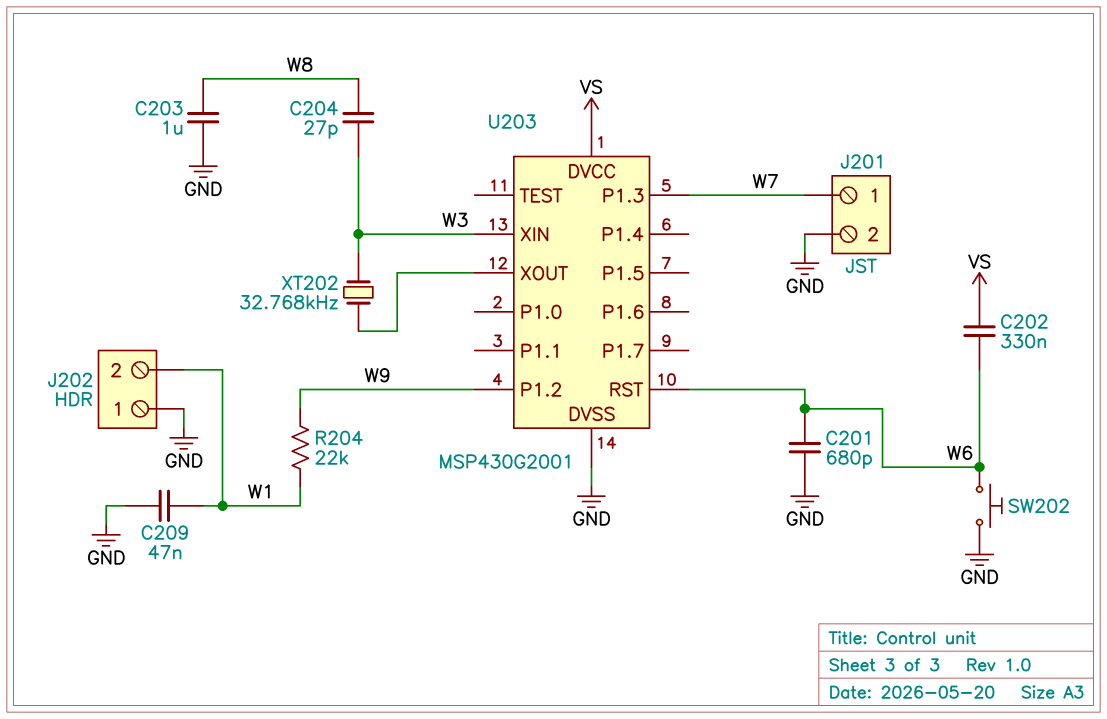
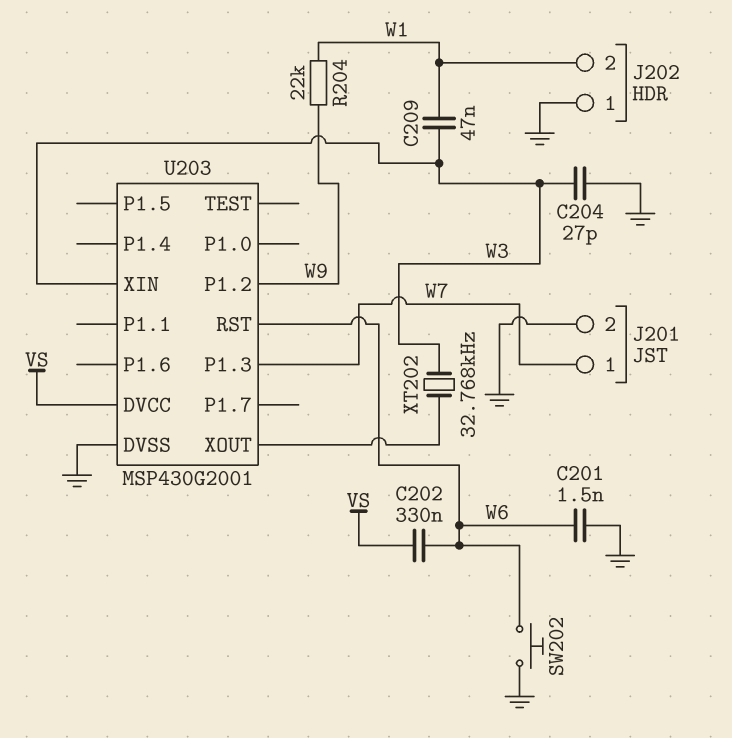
C201: 680pF (GND, W6) -> 1.5nF (GND, W6)
C203: 1uF (GND, W8) -> none
C204: 27pF (W3, W8) -> 27pF (GND, W3)
C209: 47nF (GND, W1) -> 47nF (W1, W3)

